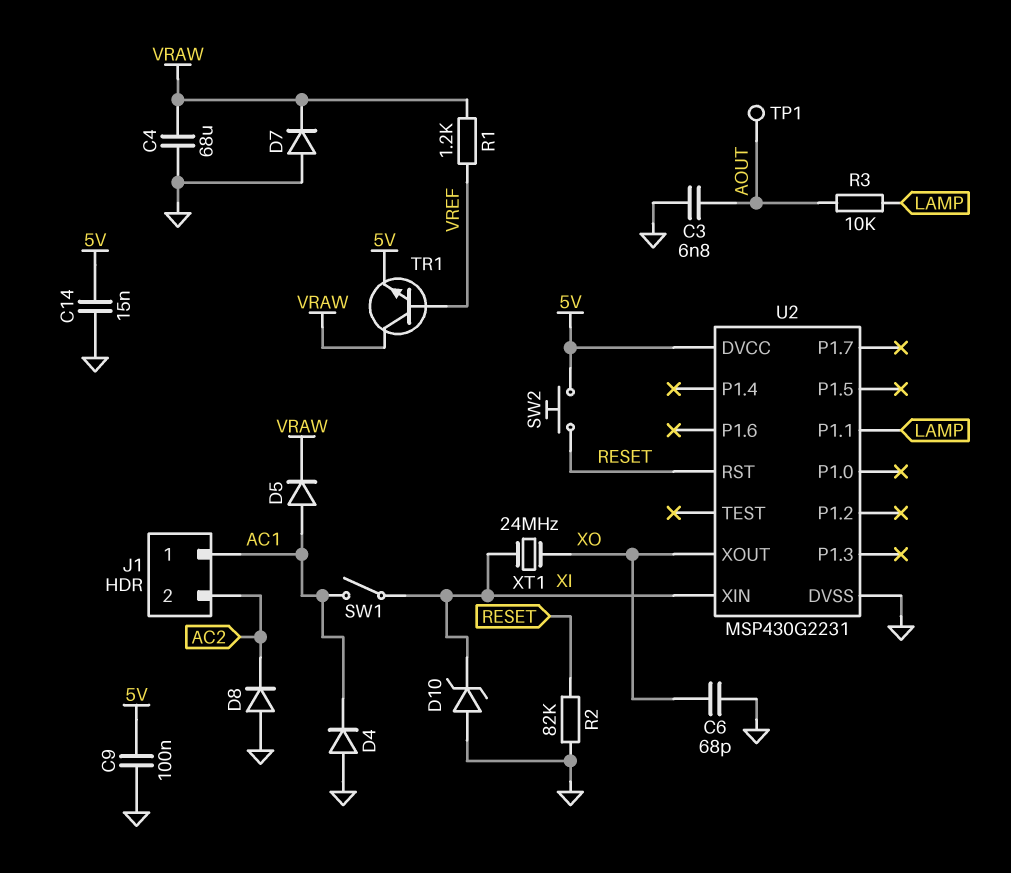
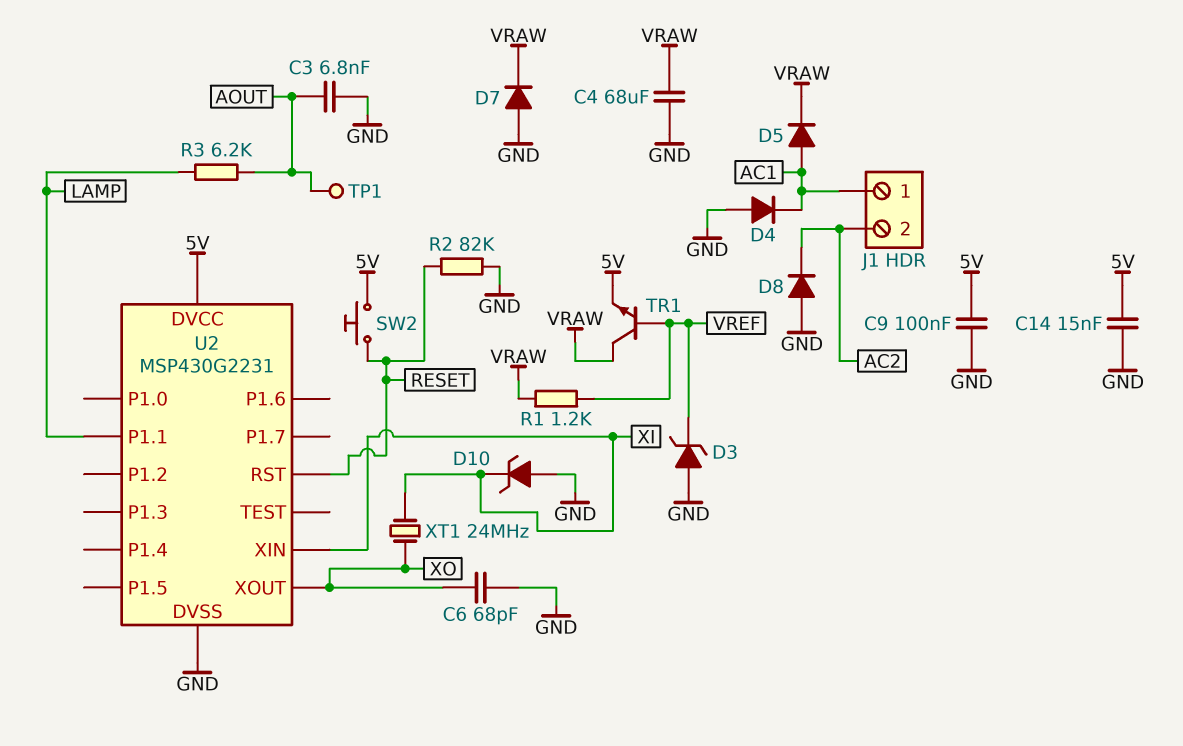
D3: none -> zener (A GND, K VREF)
R3: 10k (AOUT, LAMP) -> 6.2k (AOUT, LAMP)
SW1: switch (AC1, XI) -> none

